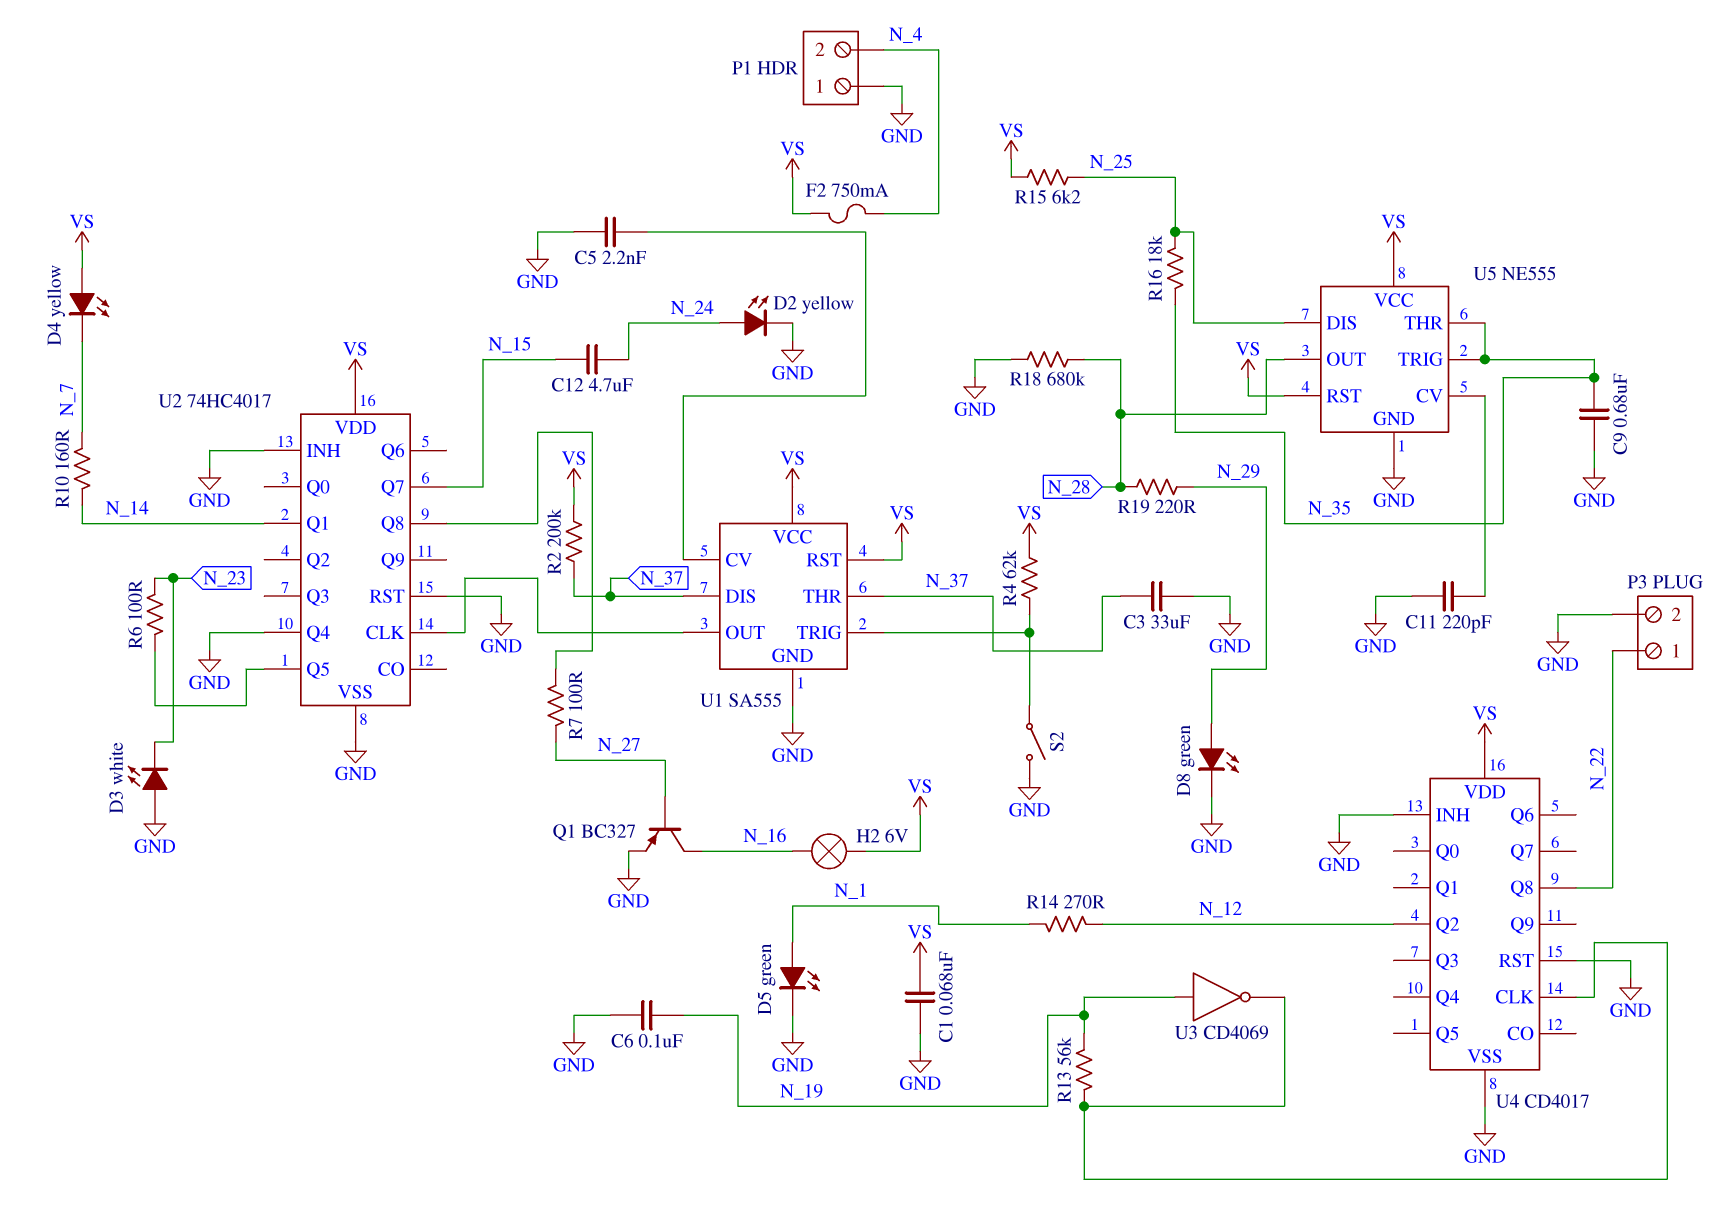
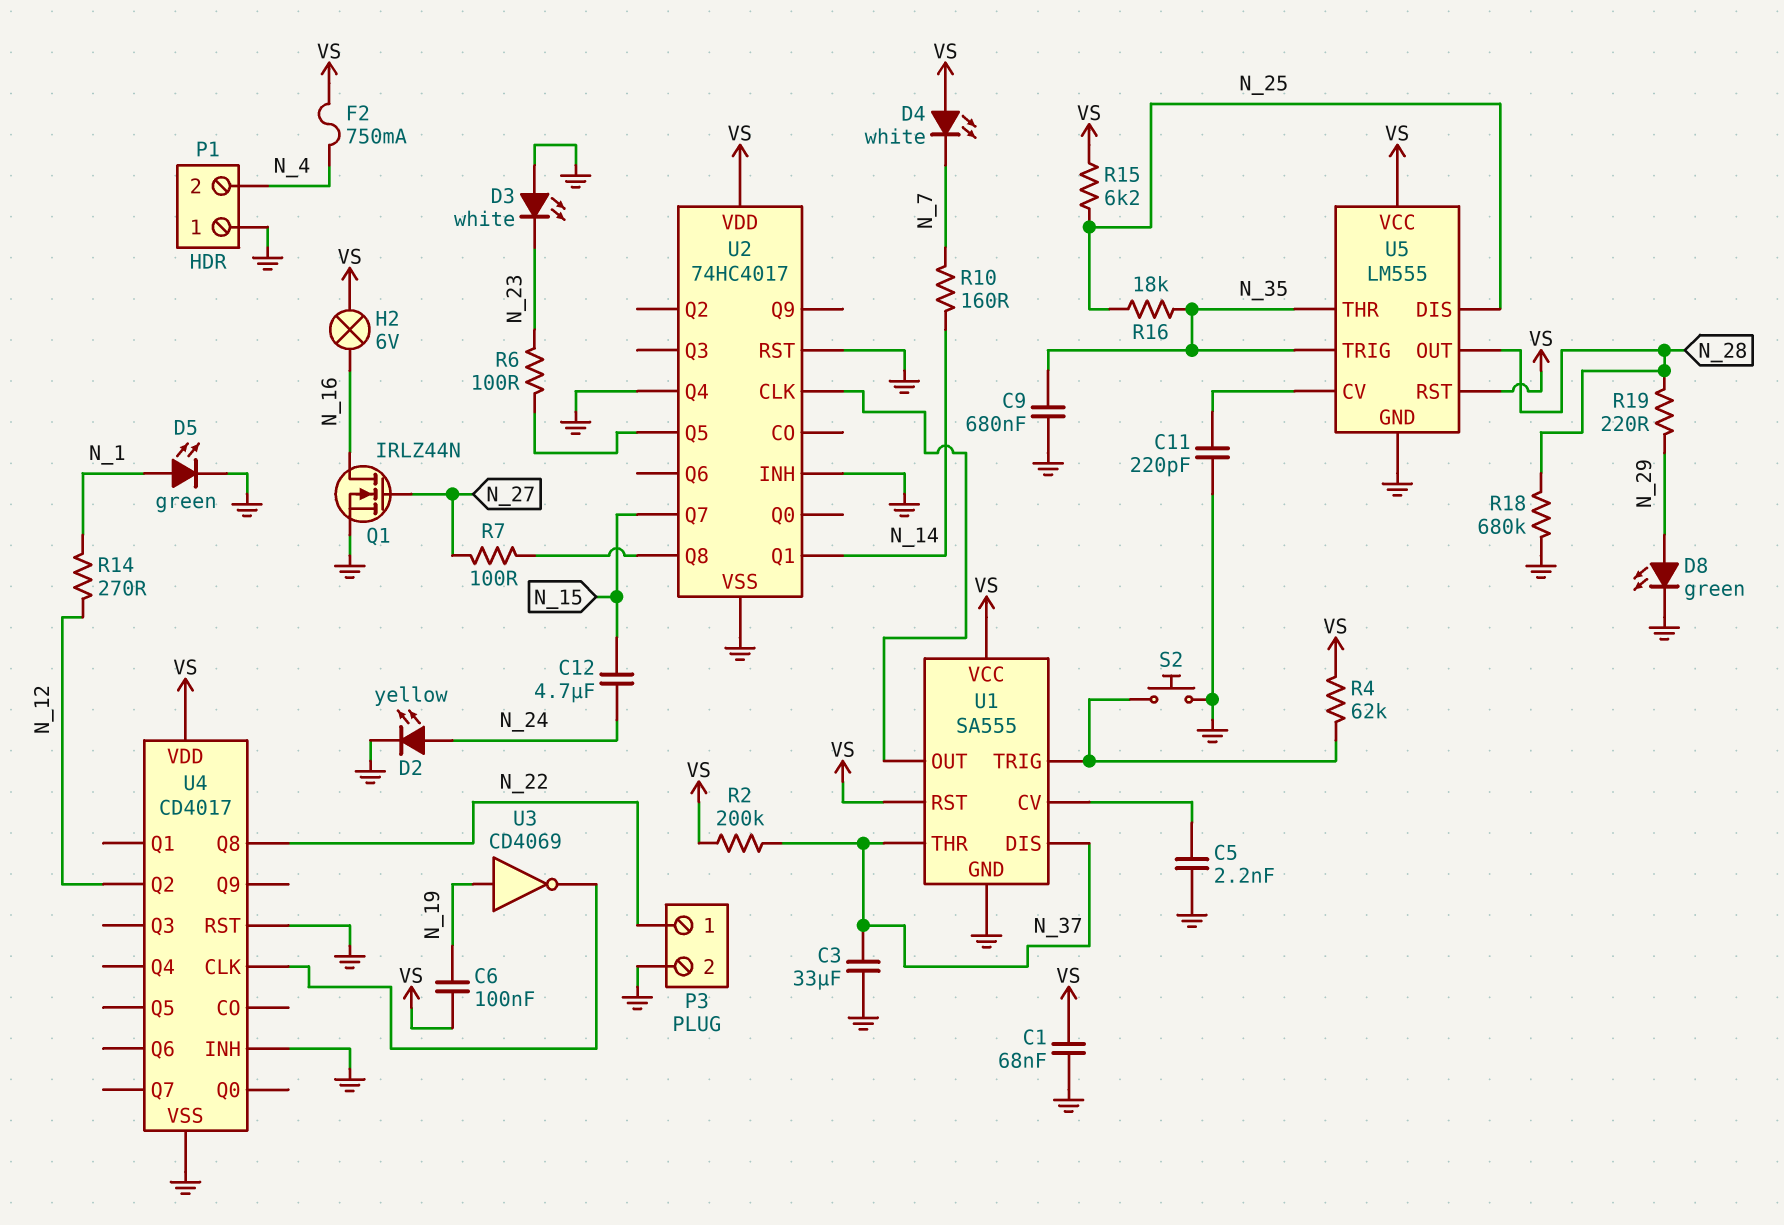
C6: 100nF (GND, N_19) -> 100nF (N_19, VS)
D4: LED yellow (A VS, K N_7) -> LED white (A VS, K N_7)
Q1: PNP BC327 (B N_27, C N_16, E GND) -> NMOS IRLZ44N (G N_27, D N_16, S GND)
R13: 56k (N_19, U4/CLK) -> none
S2: switch (GND, U1/TRIG) -> button (GND, U1/TRIG)
U5: NE555 -> LM555

